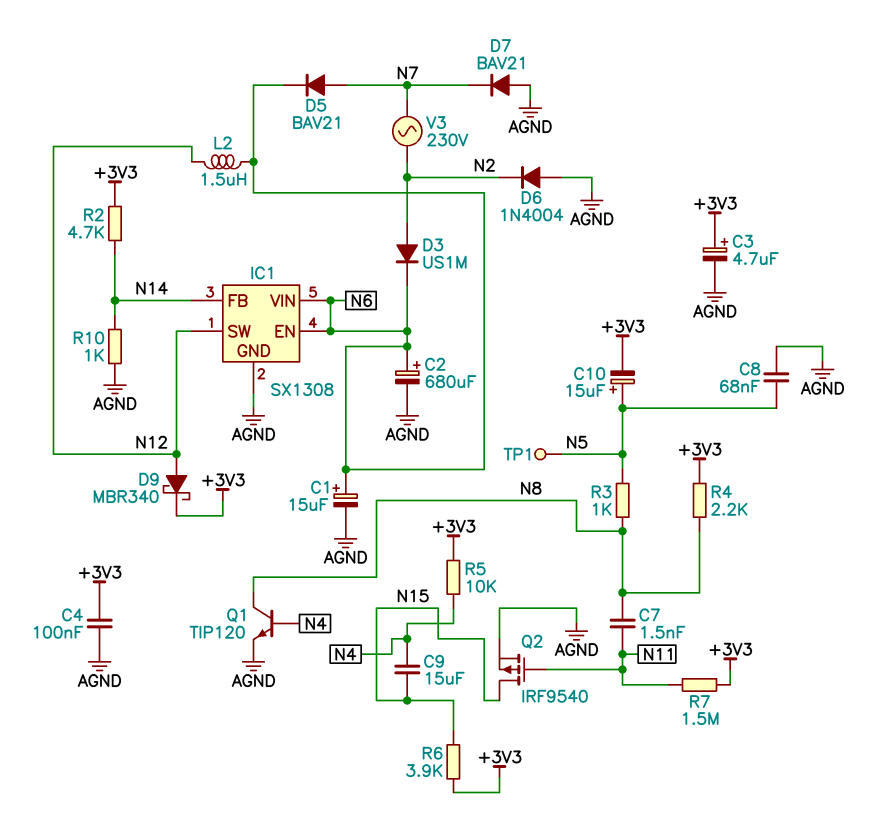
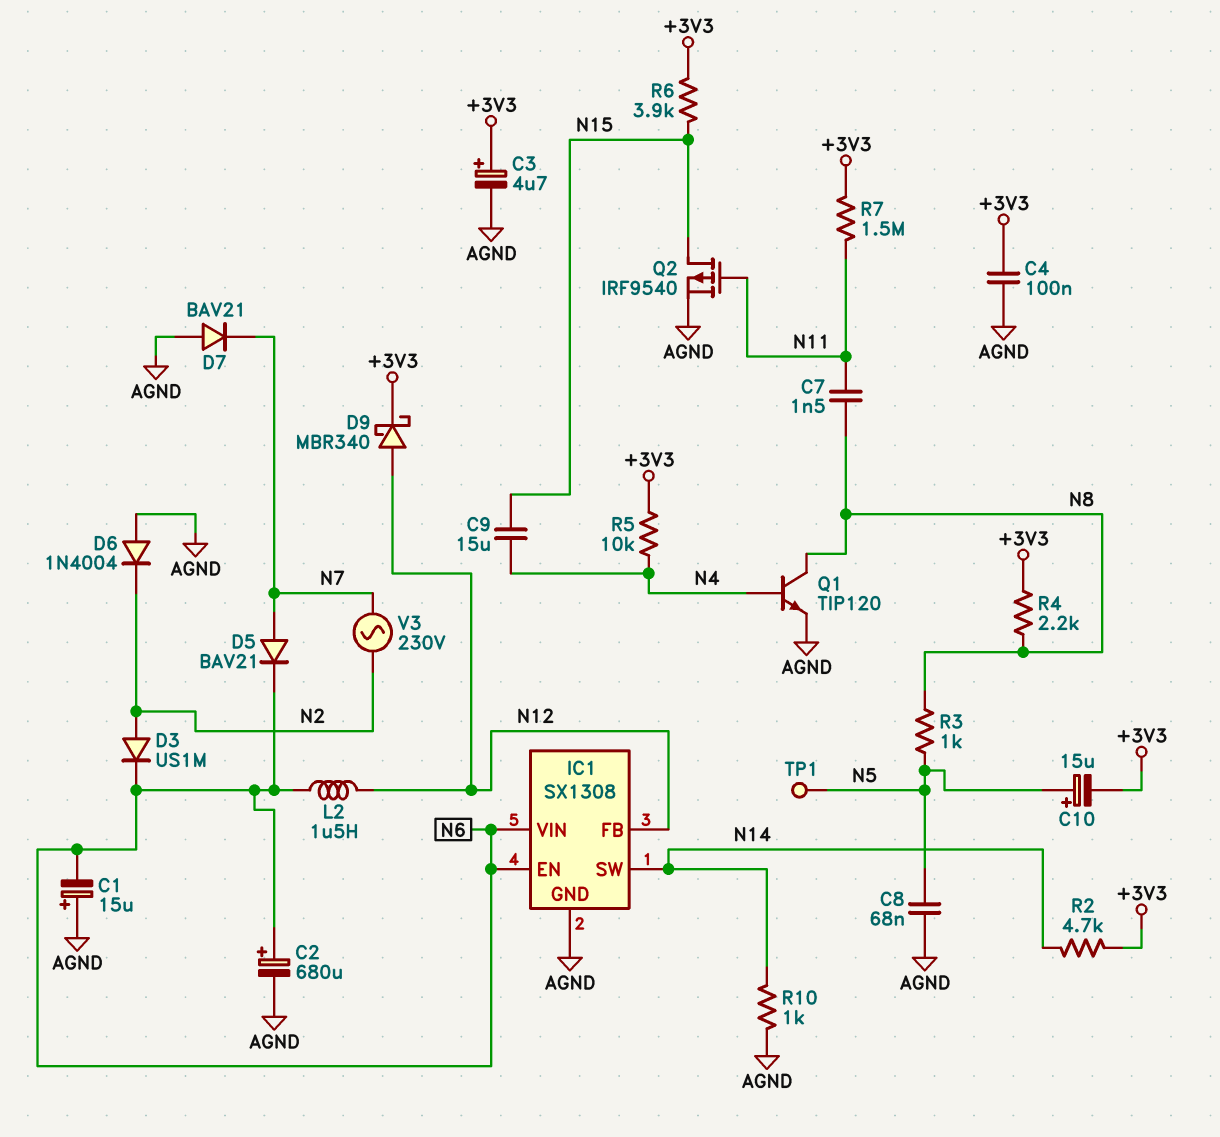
C1: 15uF (plus N6, minus AGND) -> 15uF (plus AGND, minus N6)
IC1 pin FB: N14 -> N12
IC1 pin SW: N12 -> N14

